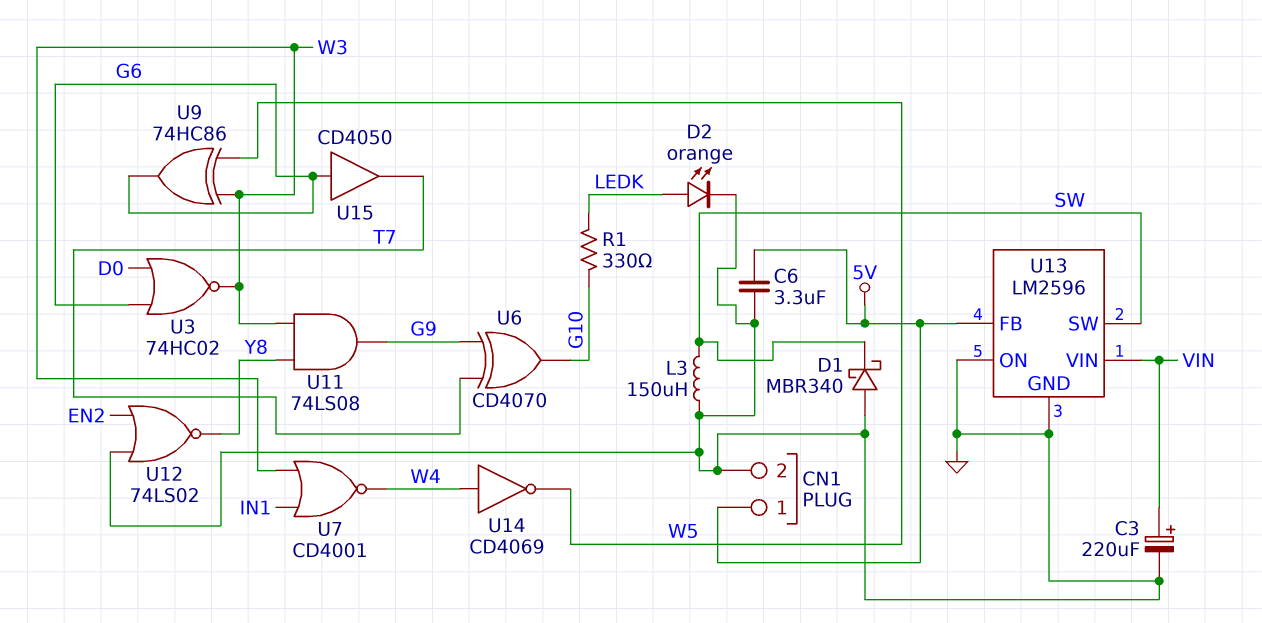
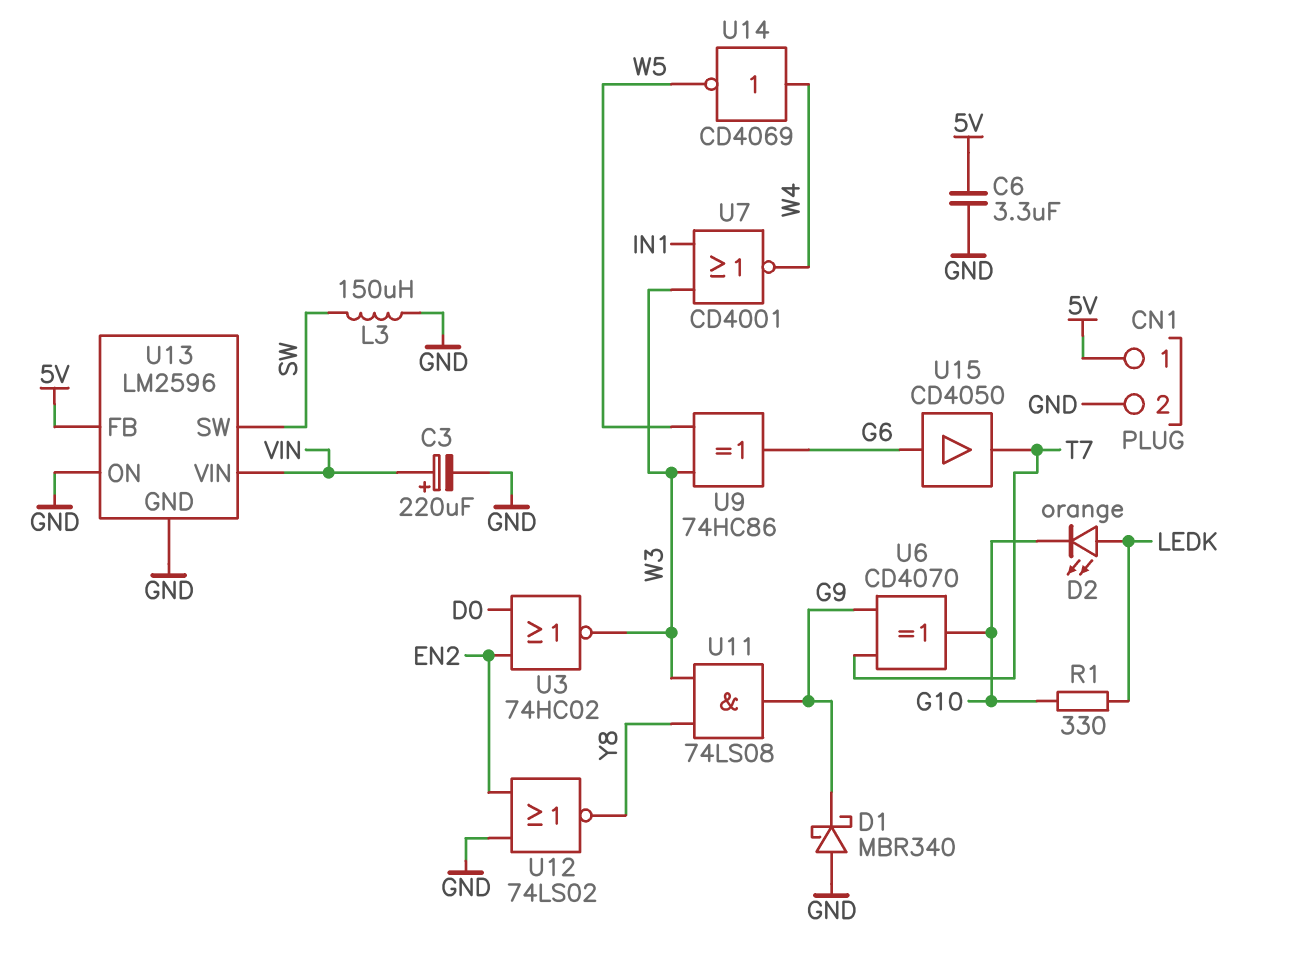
D1: schottky MBR340 (A GND, K SW) -> schottky MBR340 (A GND, K G9)
D2: LED orange (A LEDK, K GND) -> LED orange (A LEDK, K G10)
U3: NOR 74HC02 (in D0, in G6, out W3) -> NOR 74HC02 (in D0, in EN2, out W3)

